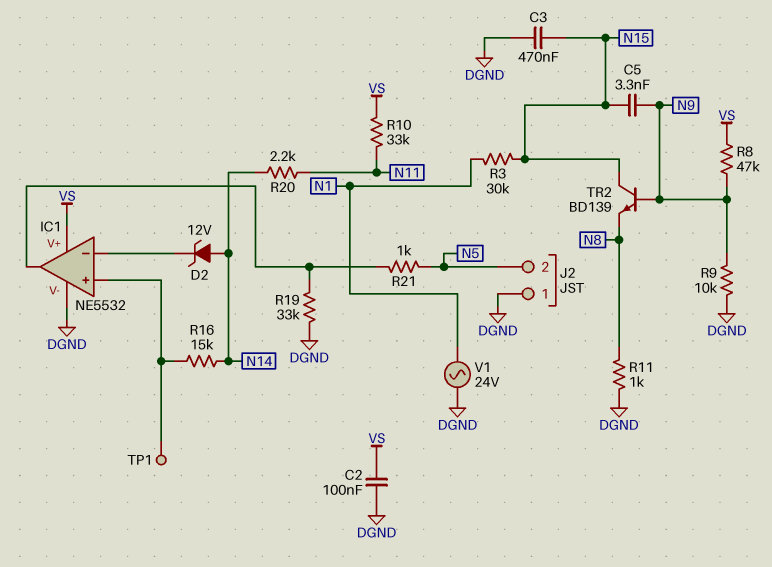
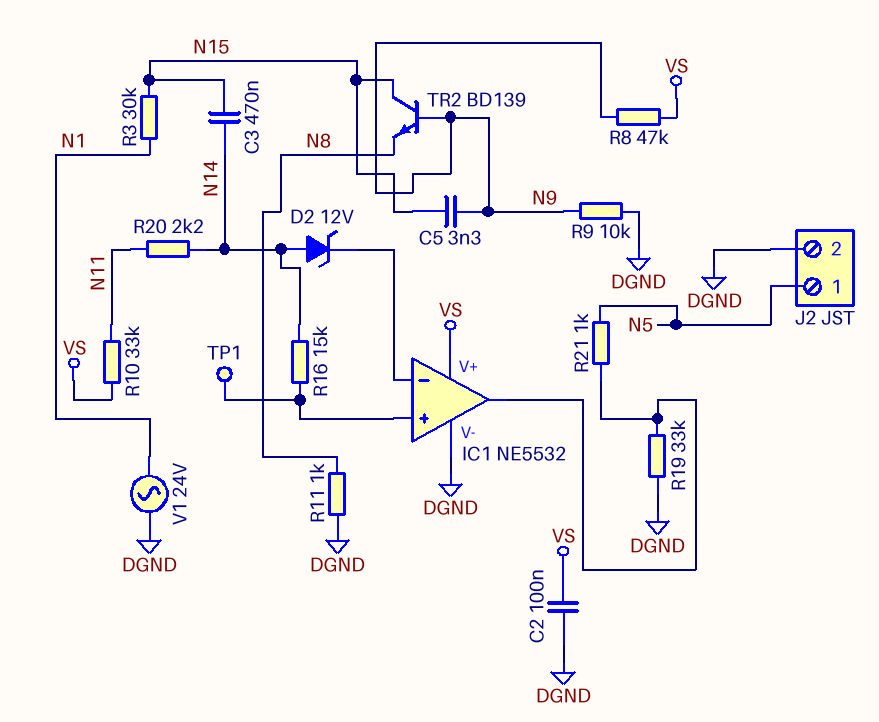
C3: 470nF (DGND, N15) -> 470nF (N14, N15)
J2 pin 1: DGND -> N5
J2 pin 2: N5 -> DGND

